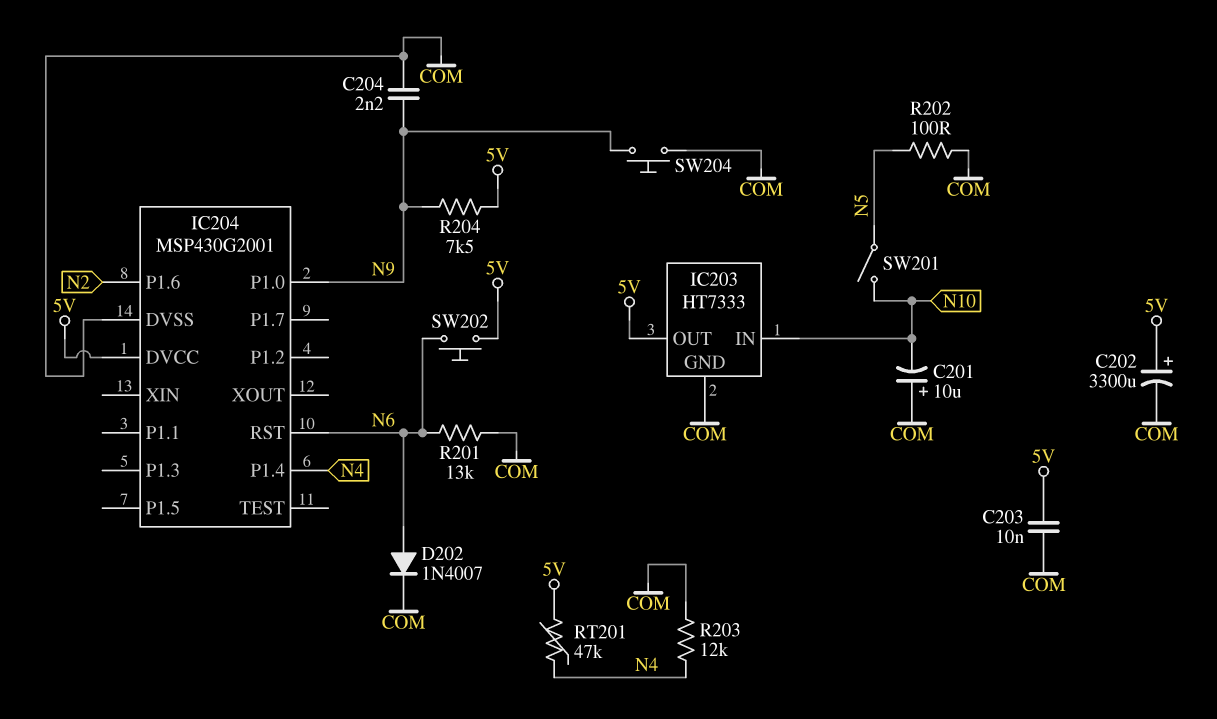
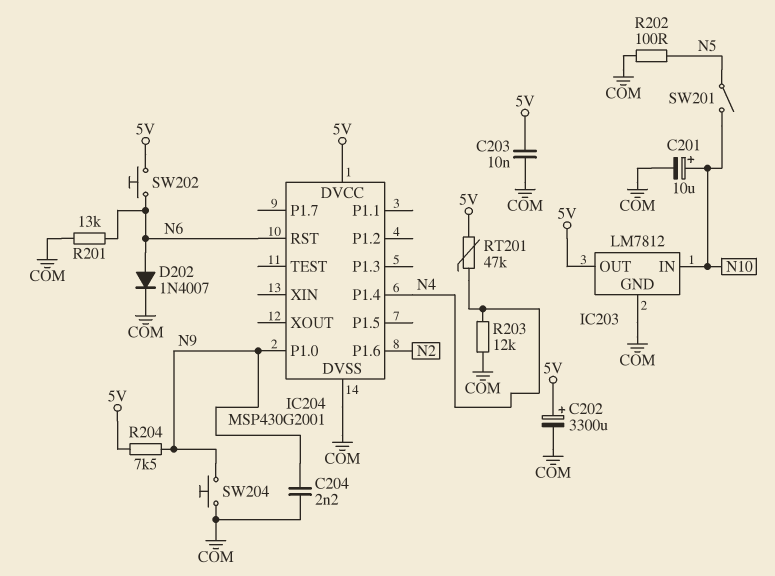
C201: 10uF (plus COM, minus N10) -> 10uF (plus N10, minus COM)
IC203: HT7333 -> LM7812

